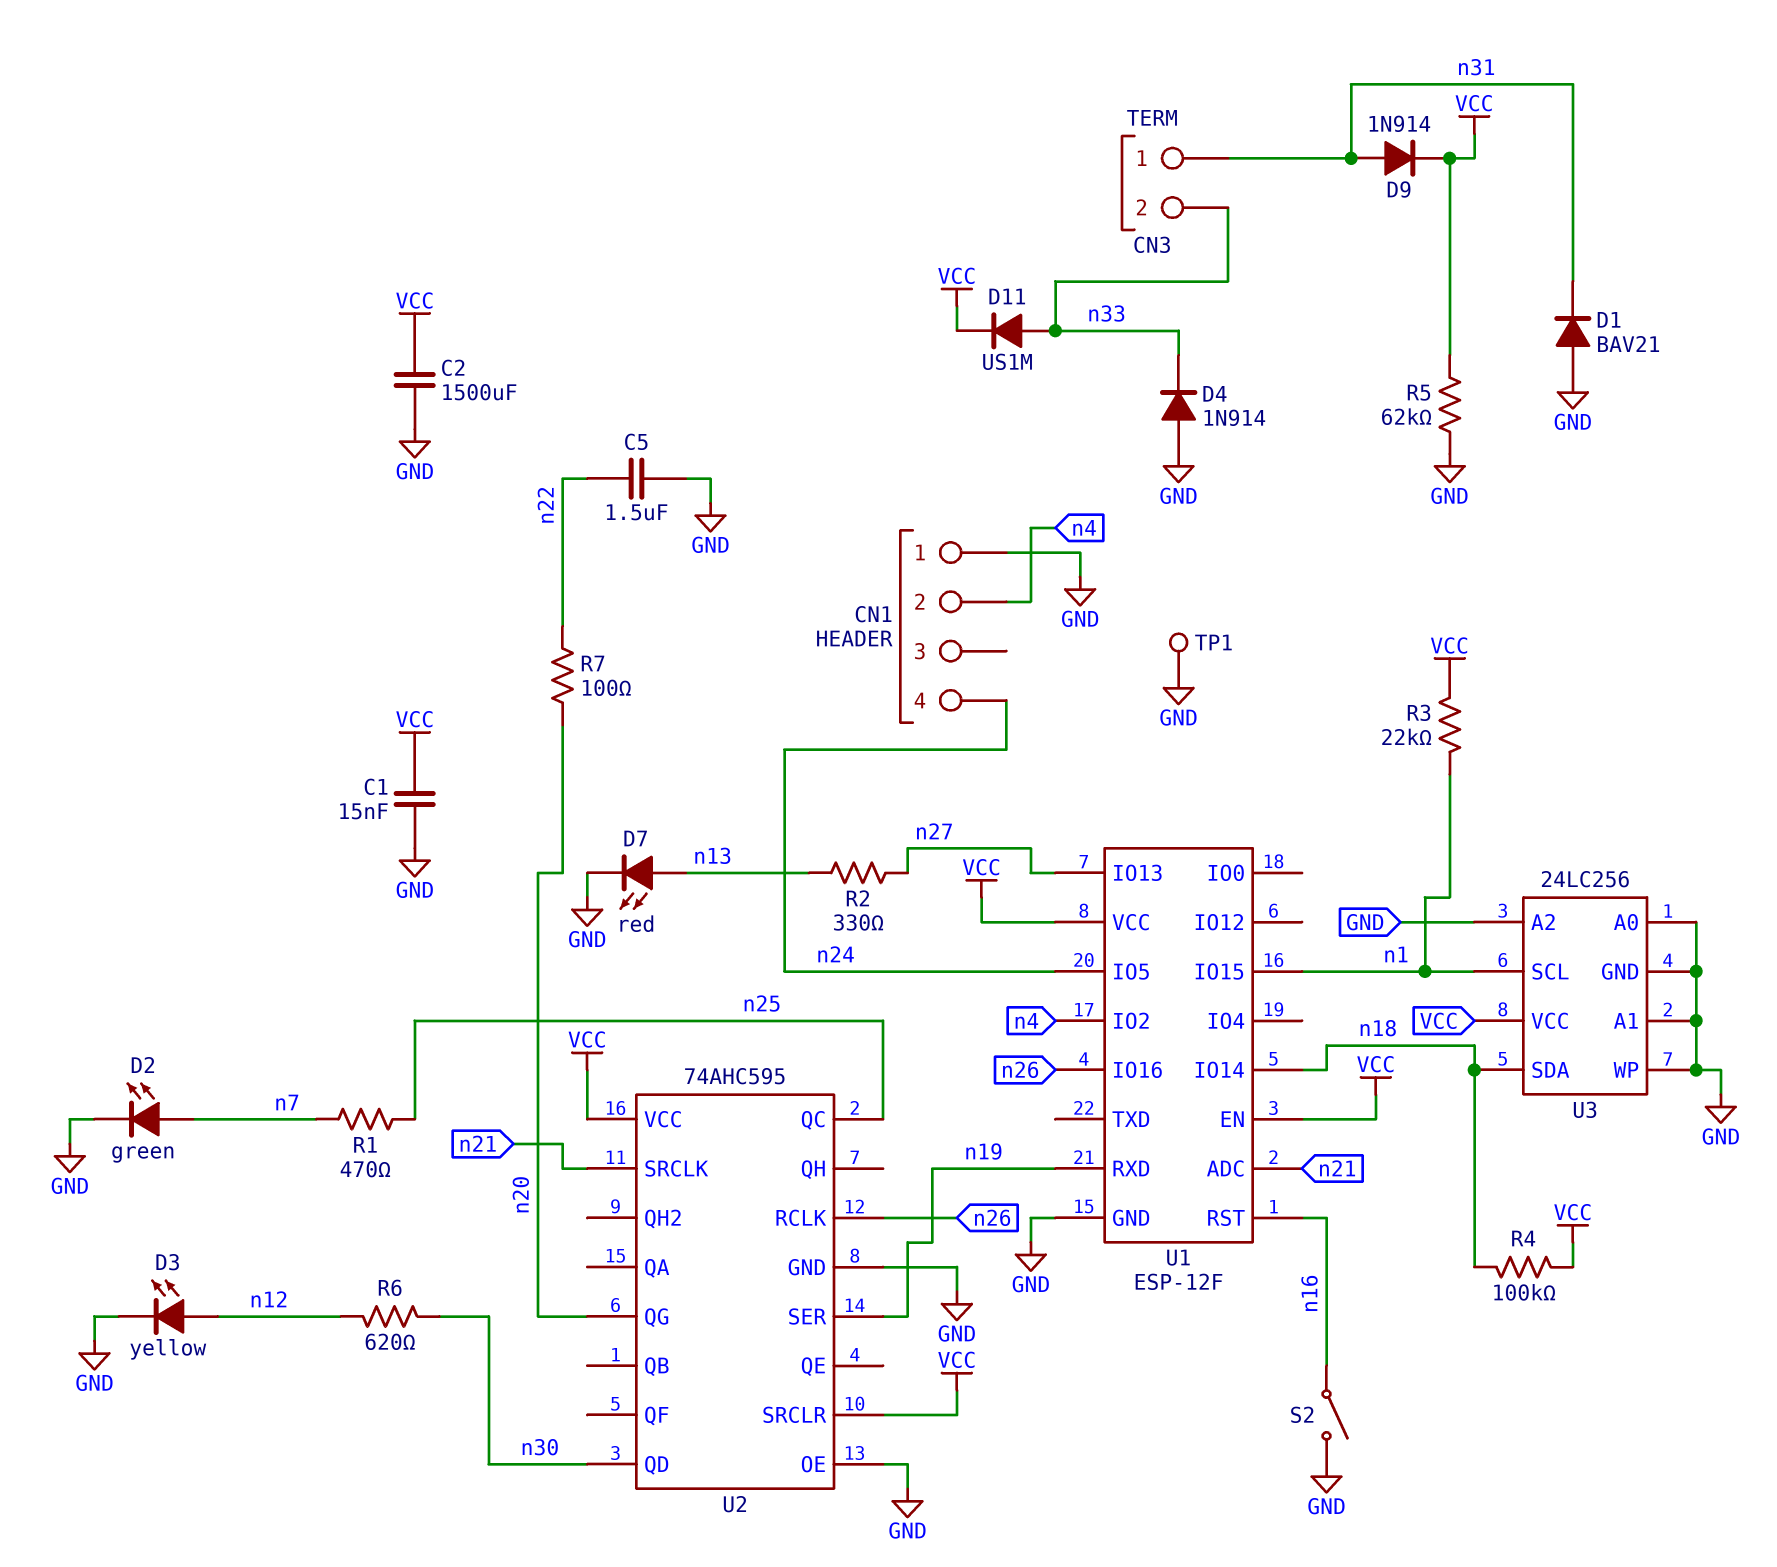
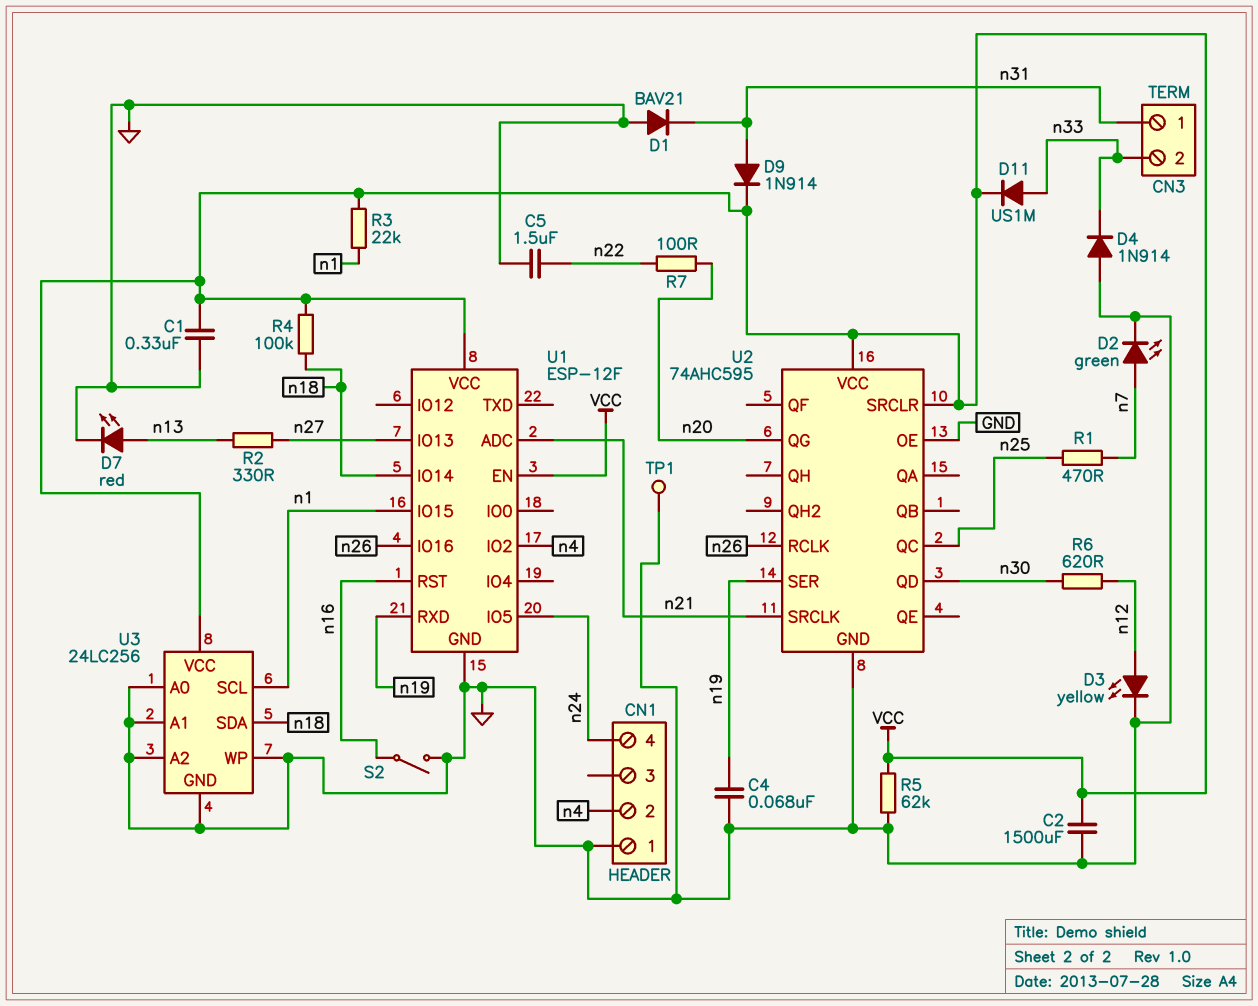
C1: 15nF (GND, VCC) -> 330nF (GND, VCC)
C4: none -> 68nF (GND, n19)

